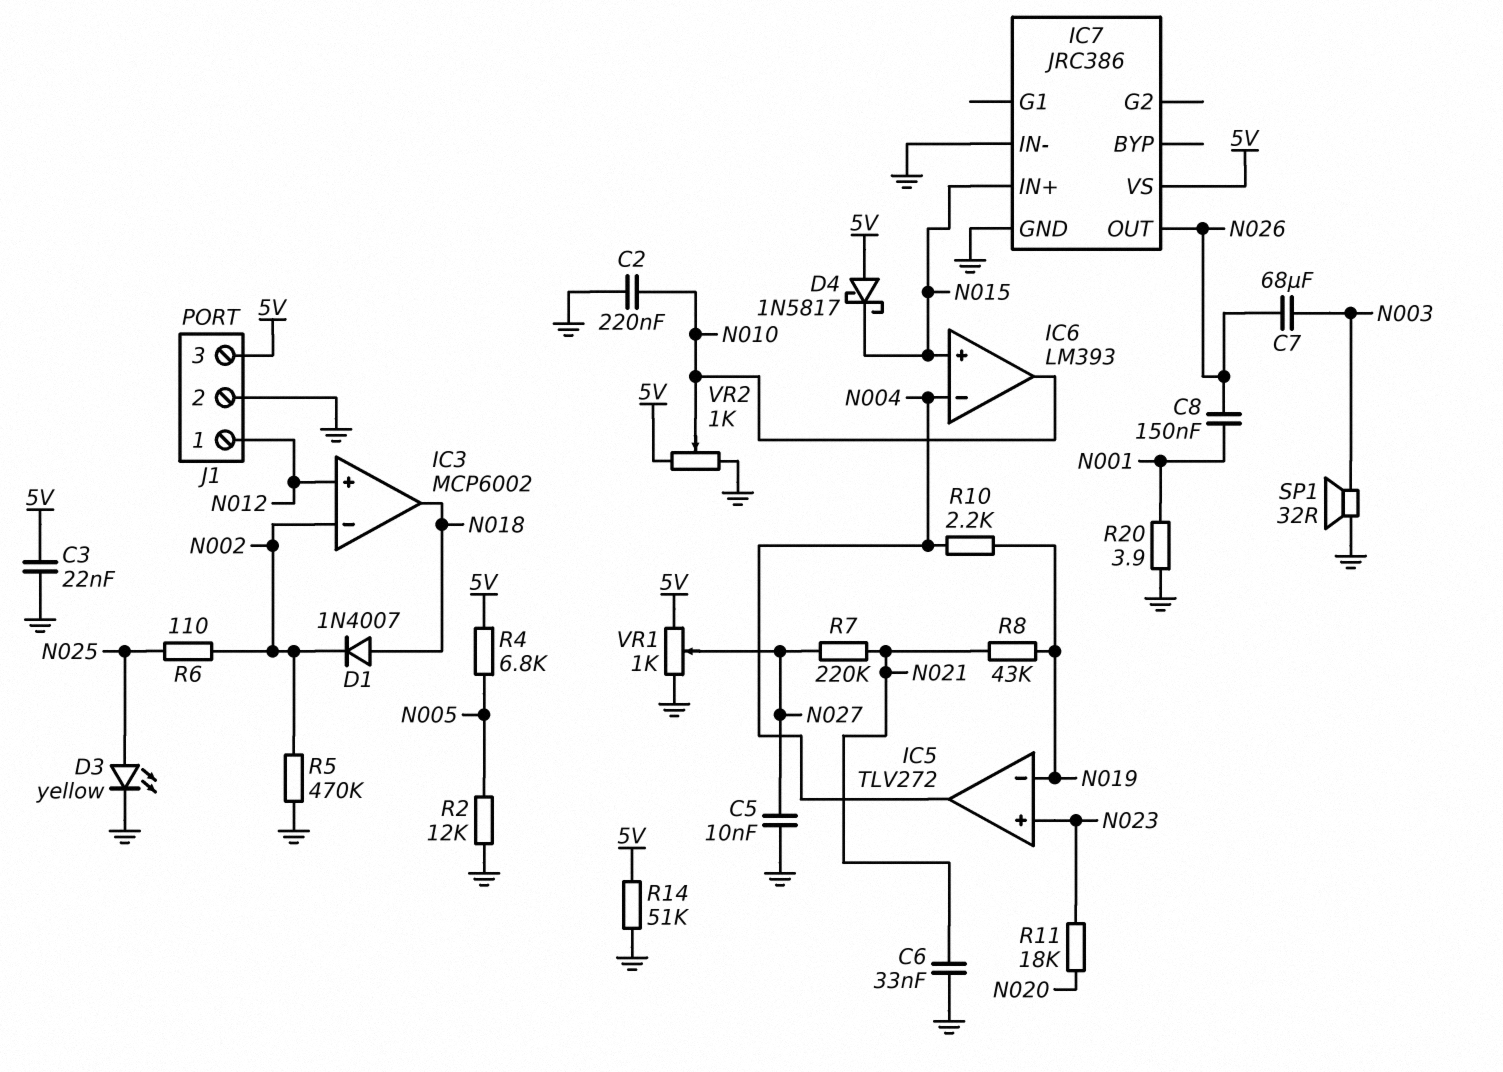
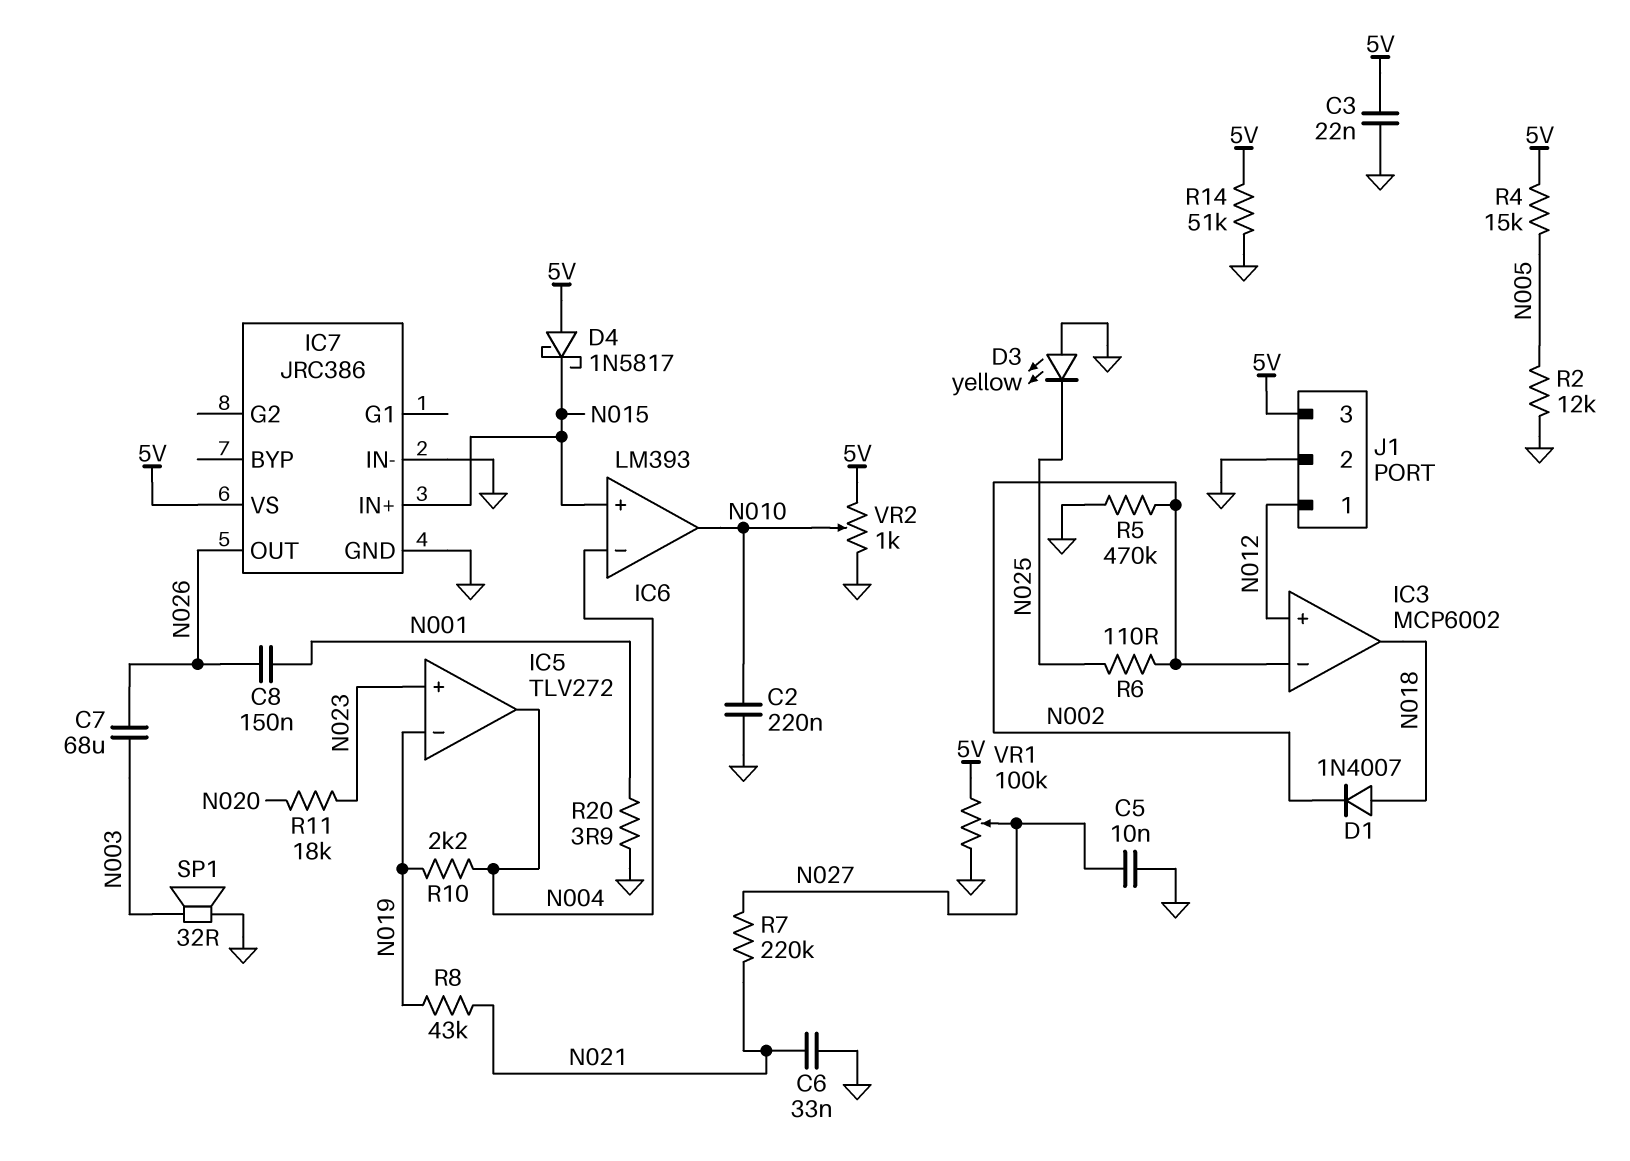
D3: LED yellow (A N025, K GND) -> LED yellow (A GND, K N025)
R4: 6.8k (5V, N005) -> 15k (5V, N005)
VR1: 1k (5V, GND, wiper N027) -> 100k (5V, GND, wiper N027)

